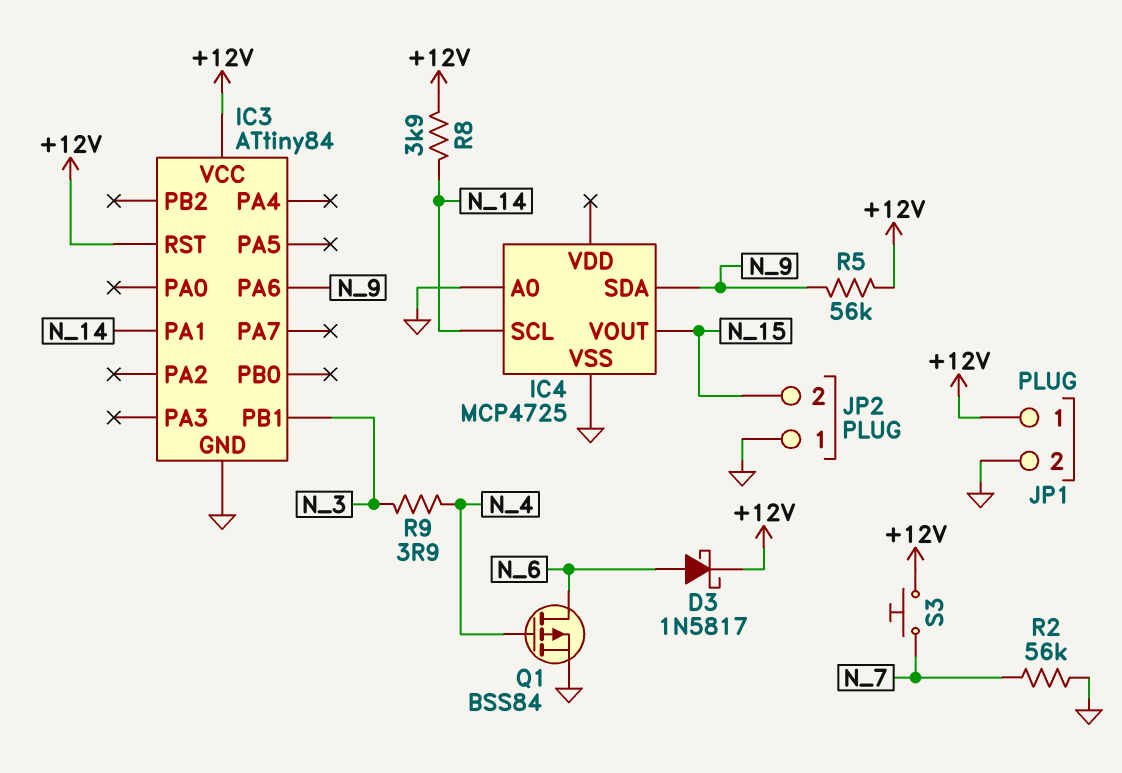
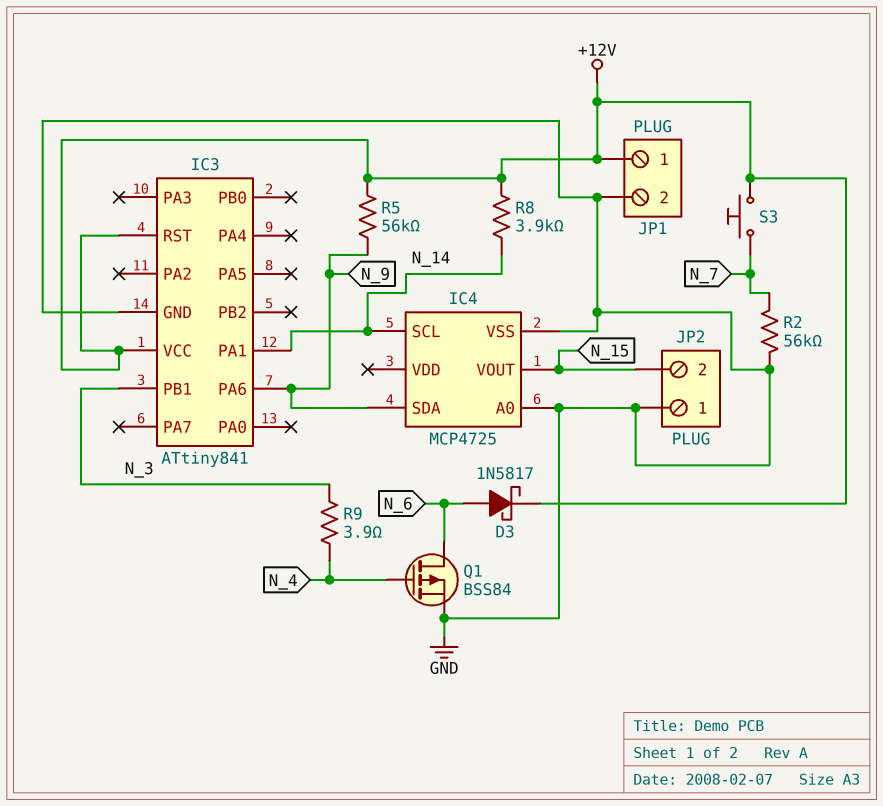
IC3: ATtiny84 -> ATtiny841

